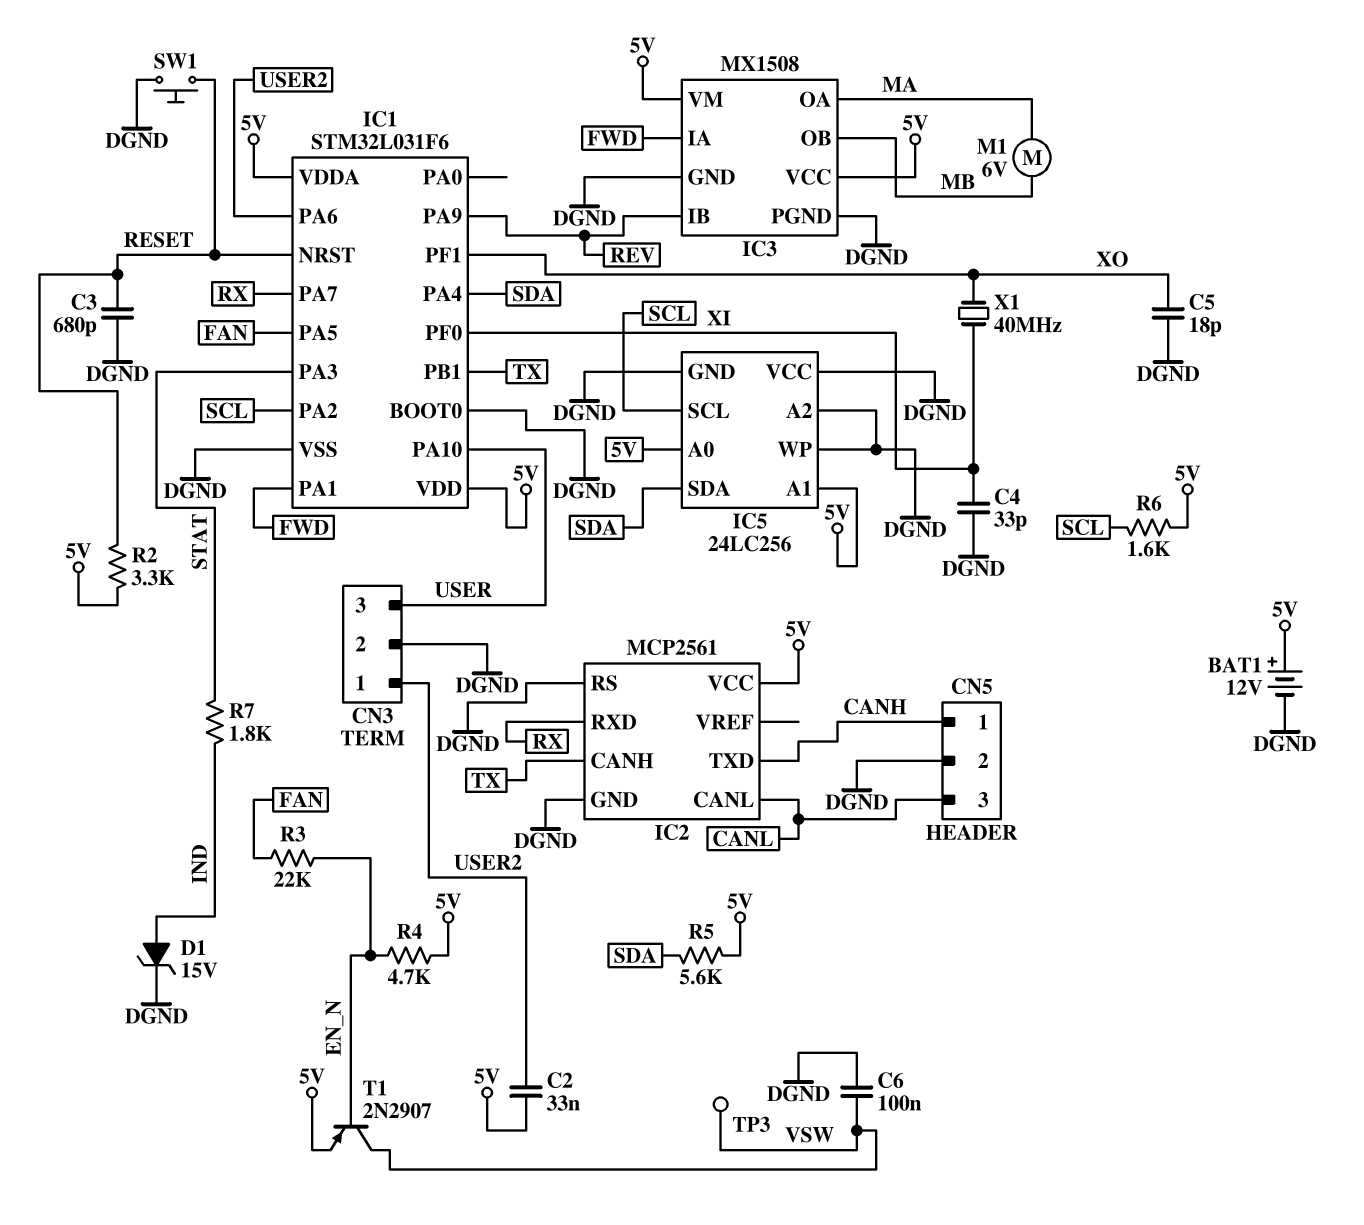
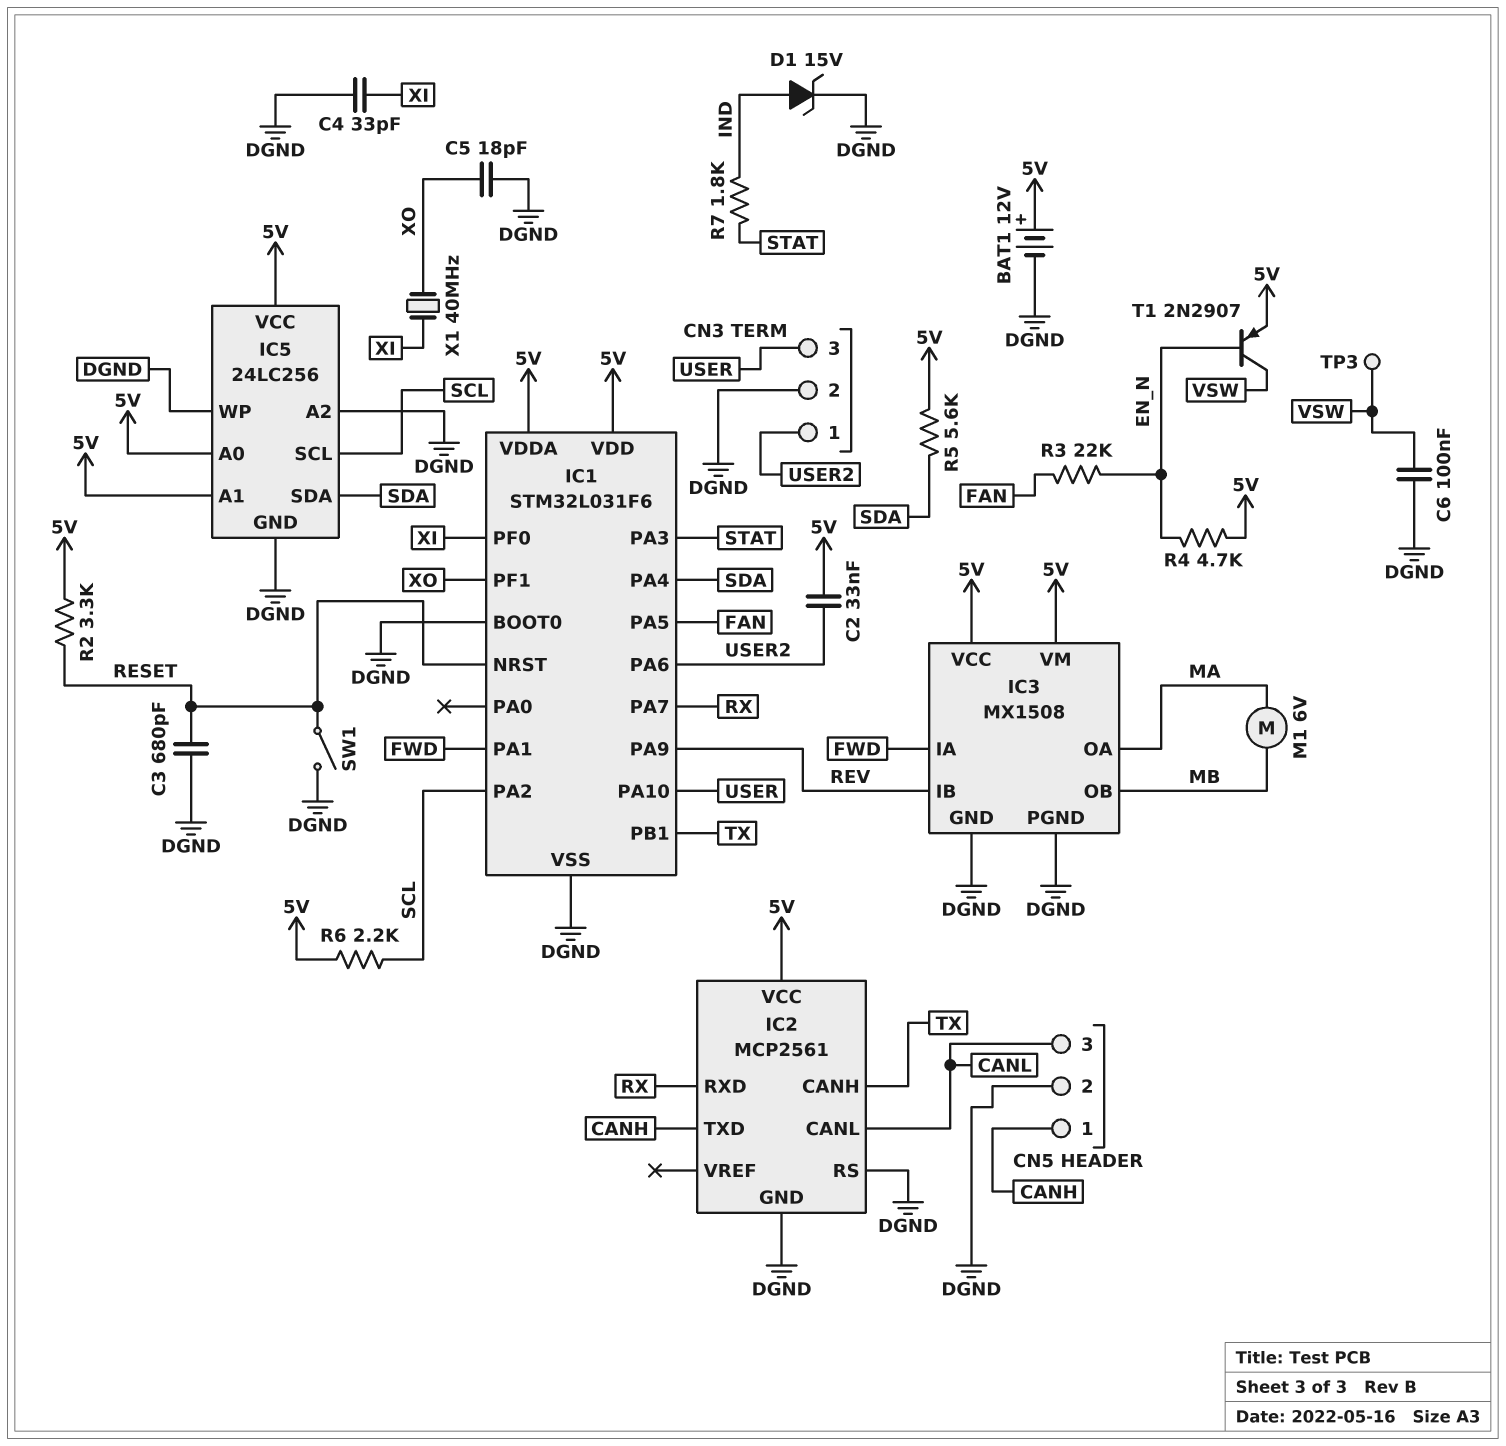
IC5 pin VCC: DGND -> 5V
R6: 1.6k (5V, SCL) -> 2.2k (5V, SCL)
SW1: button (DGND, RESET) -> switch (DGND, RESET)

